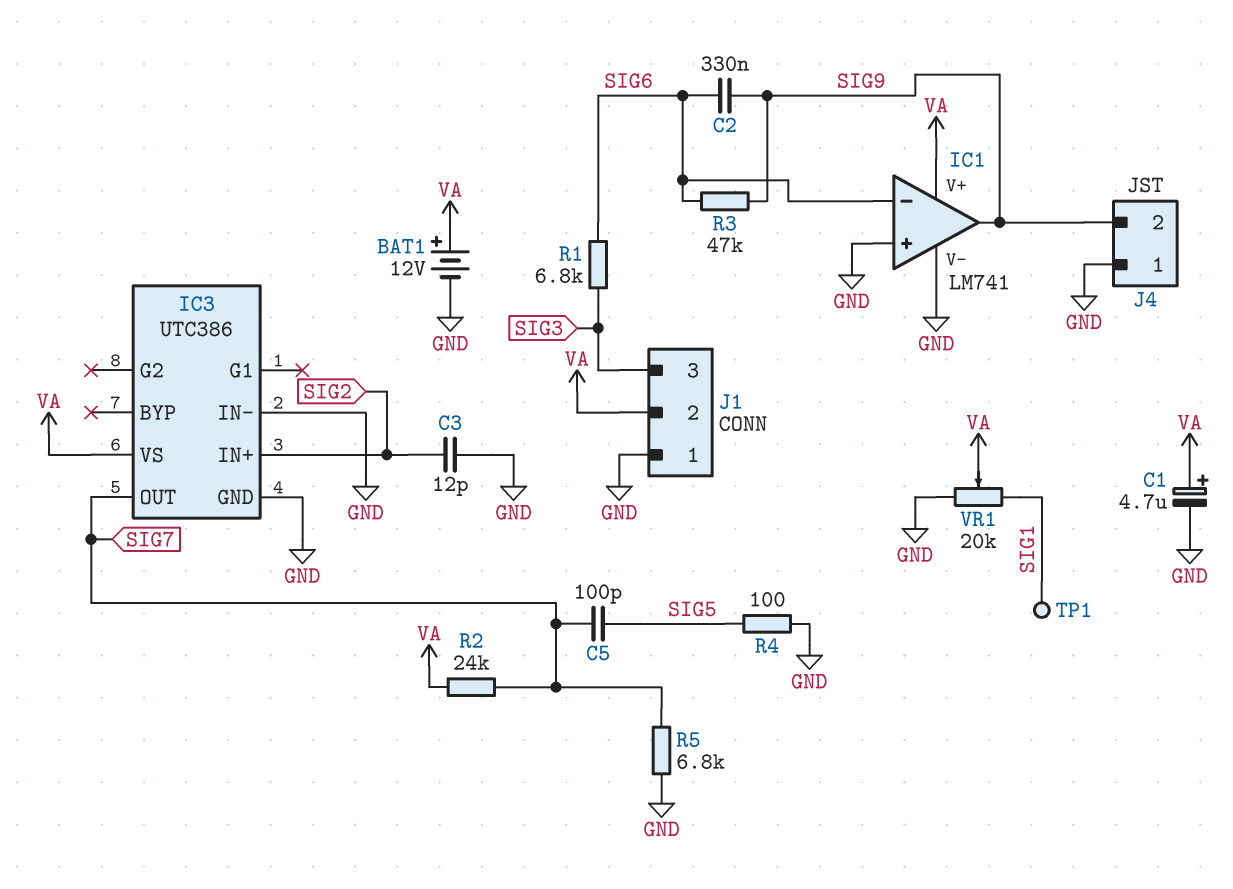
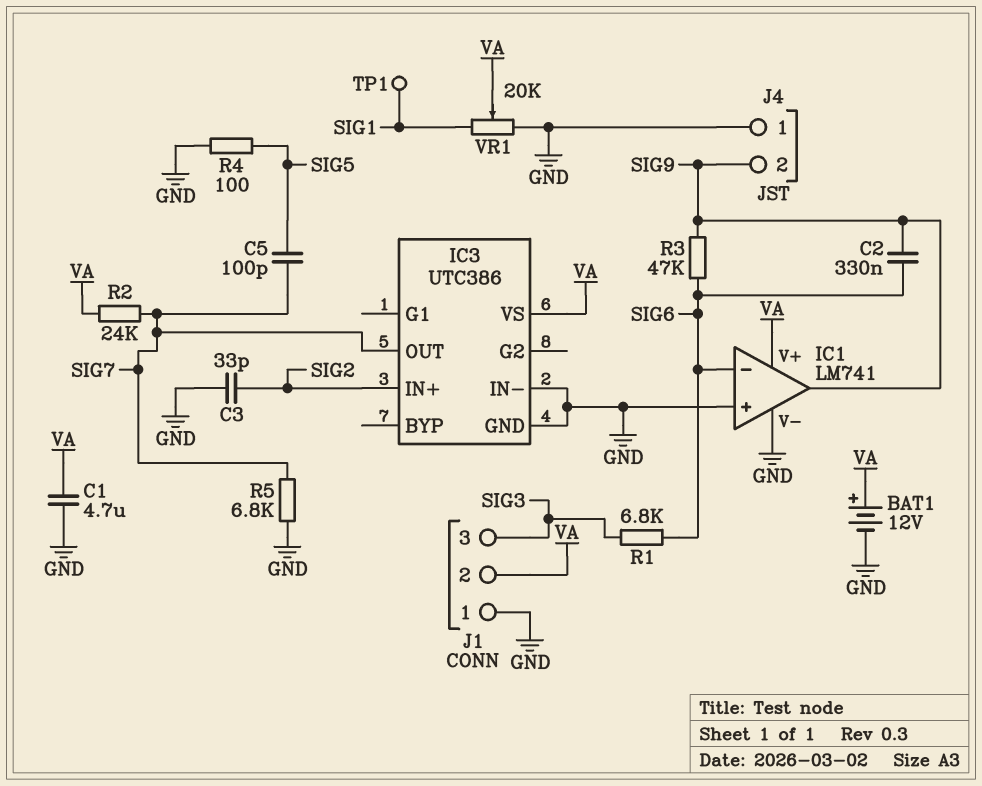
C1: 4.7uF (plus VA, minus GND) -> 4.7uF (GND, VA)
C3: 12pF (GND, SIG2) -> 33pF (GND, SIG2)

